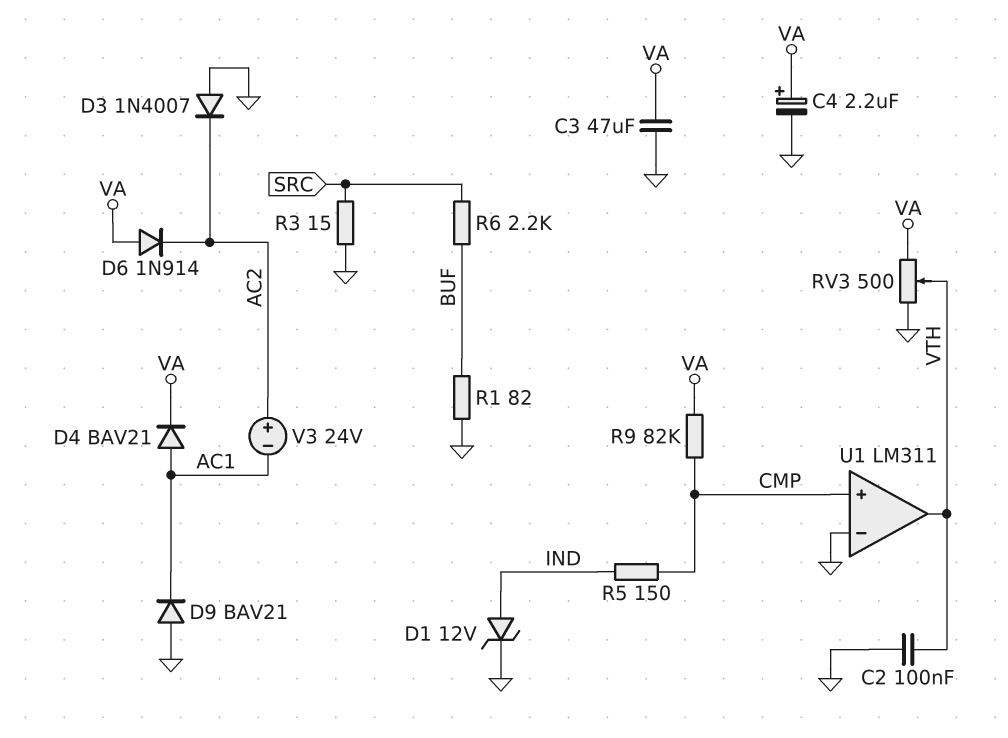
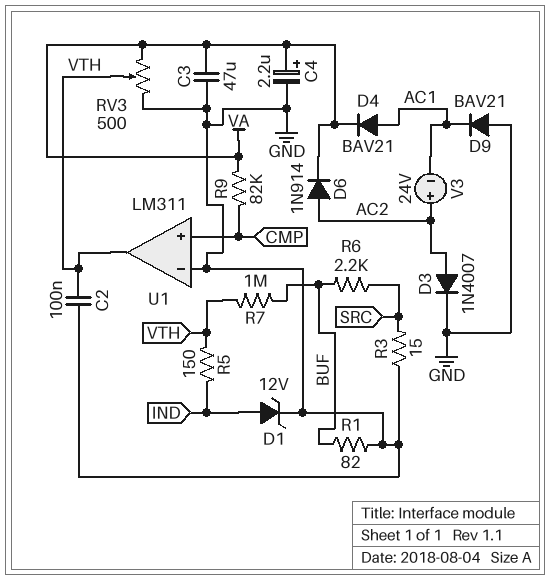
D3: diode 1N4007 (A GND, K AC2) -> diode 1N4007 (A AC2, K GND)
D6: diode 1N914 (A VA, K AC2) -> diode 1N914 (A AC2, K VA)
R5: 150 (CMP, IND) -> 150 (IND, VTH)
R7: none -> 1M (BUF, VTH)

